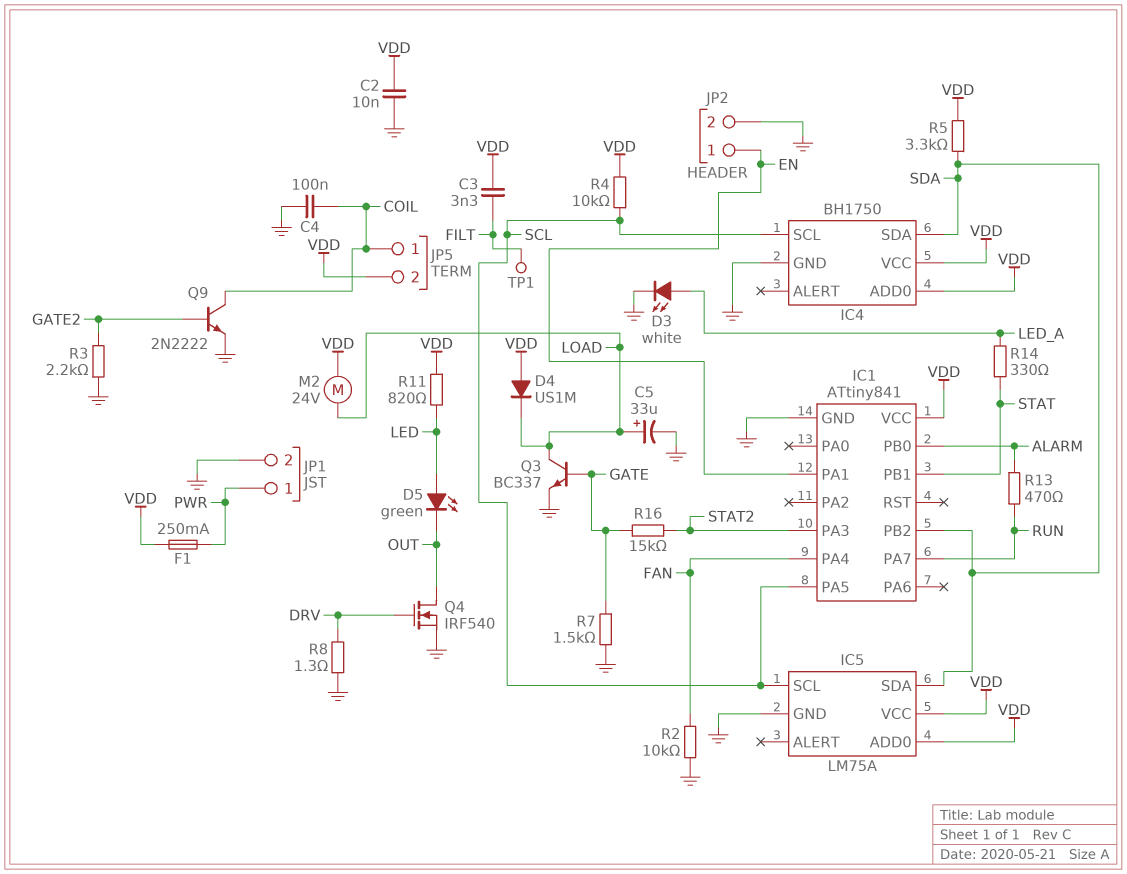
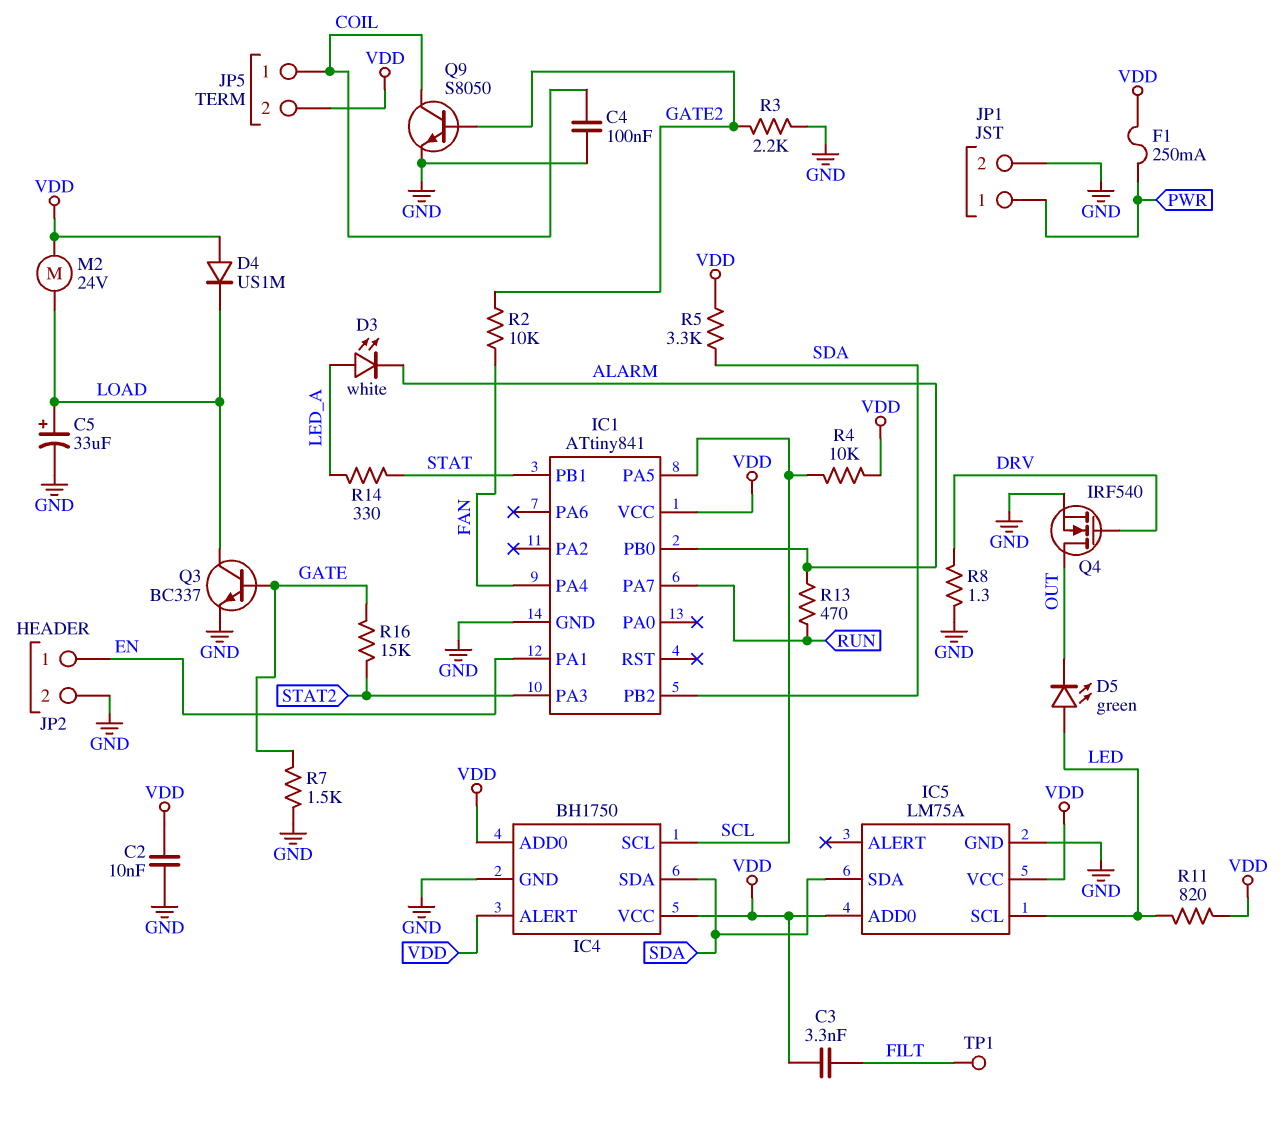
D3: LED white (A LED_A, K GND) -> LED white (A LED_A, K ALARM)
IC4 pin ALERT: none -> VDD
IC5 pin SCL: SCL -> LED
Q9: NPN 2N2222 (B GATE2, C COIL, E GND) -> NPN S8050 (B GATE2, C COIL, E GND)
R2: 10k (FAN, GND) -> 10k (FAN, GATE2)

